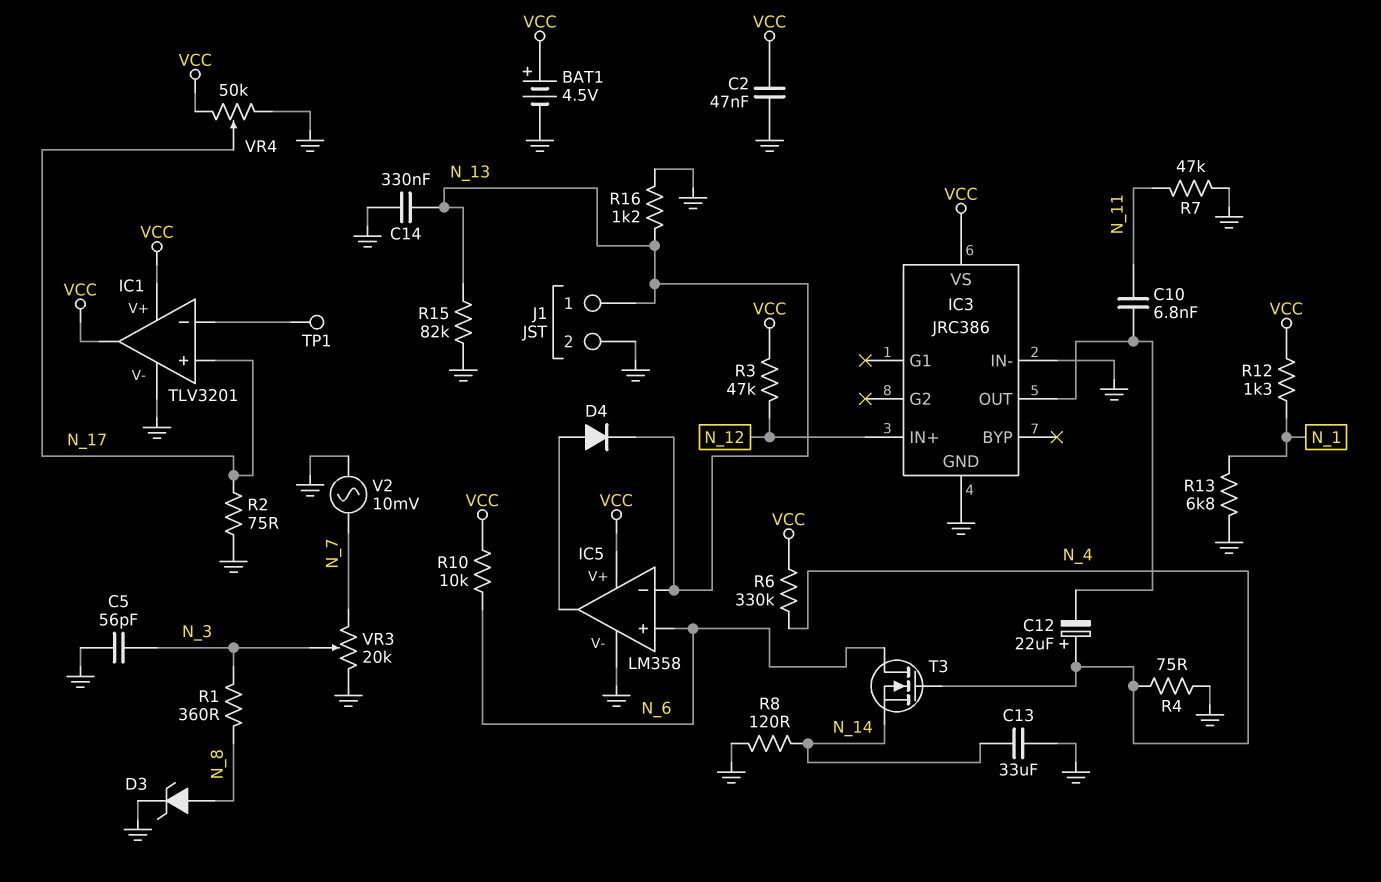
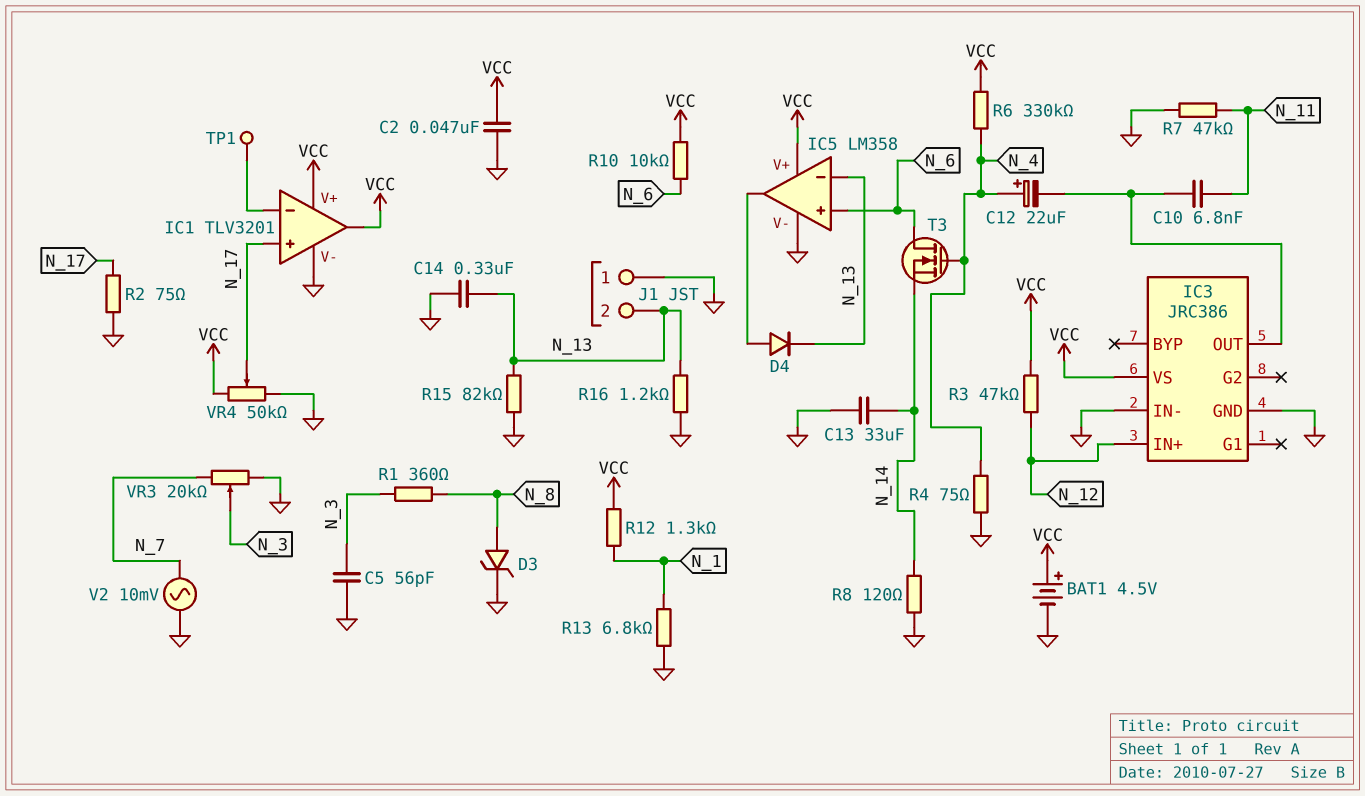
J1 pin 1: N_13 -> GND
J1 pin 2: GND -> N_13

